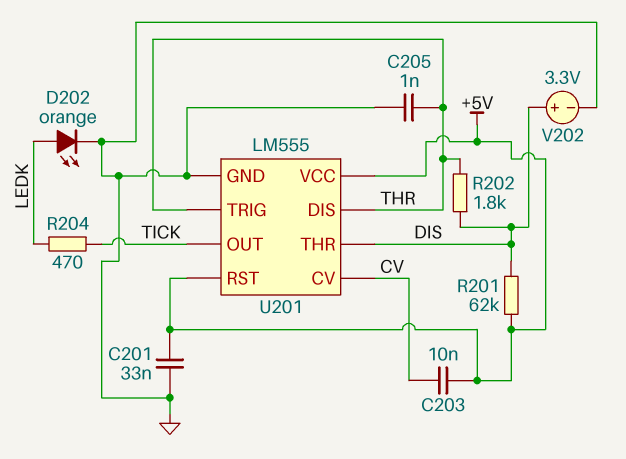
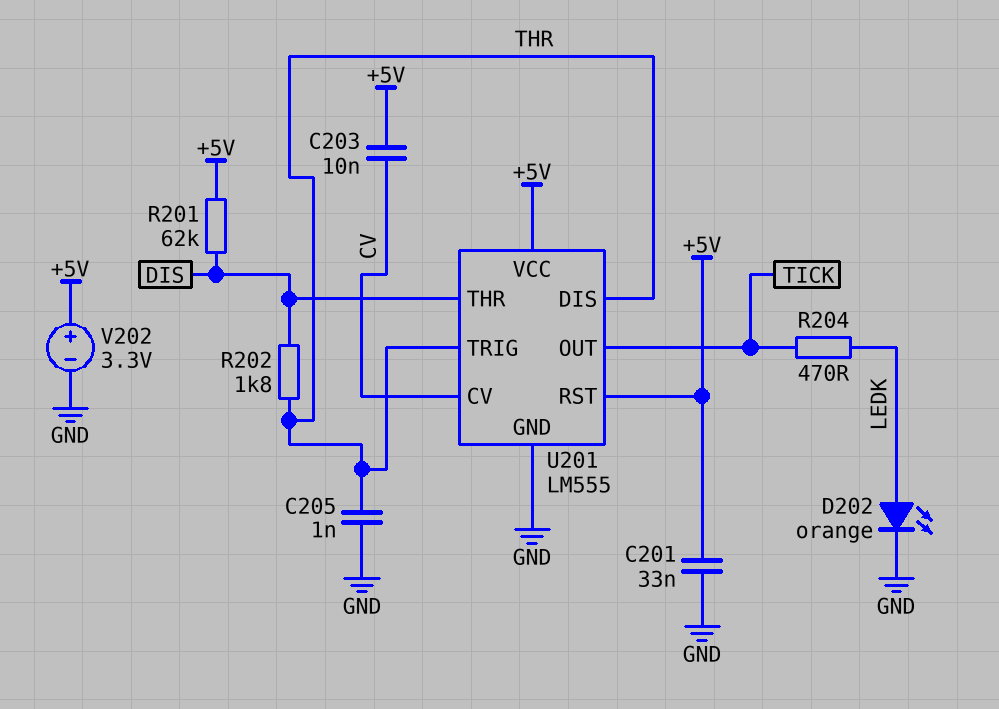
V202: 3.3V (plus DIS, minus GND) -> 3.3V (plus +5V, minus GND)

